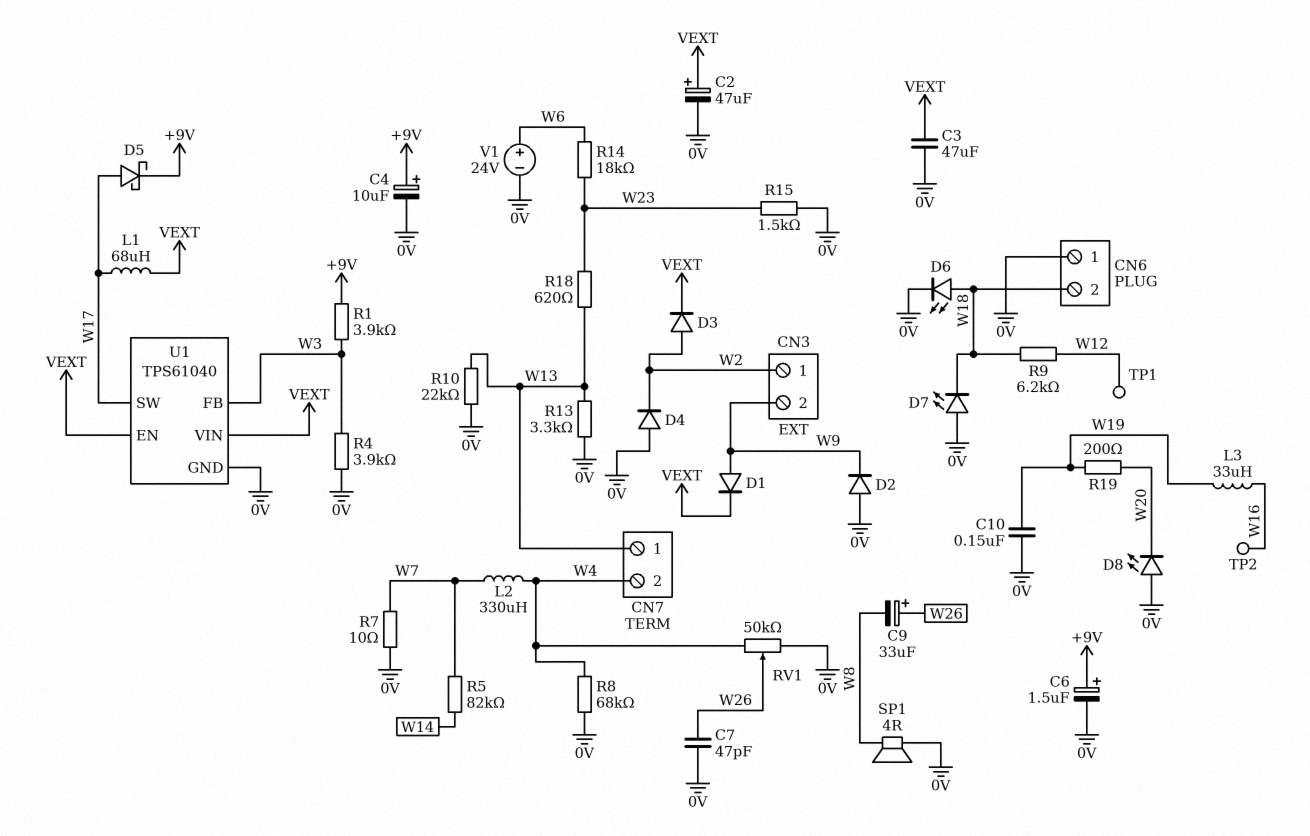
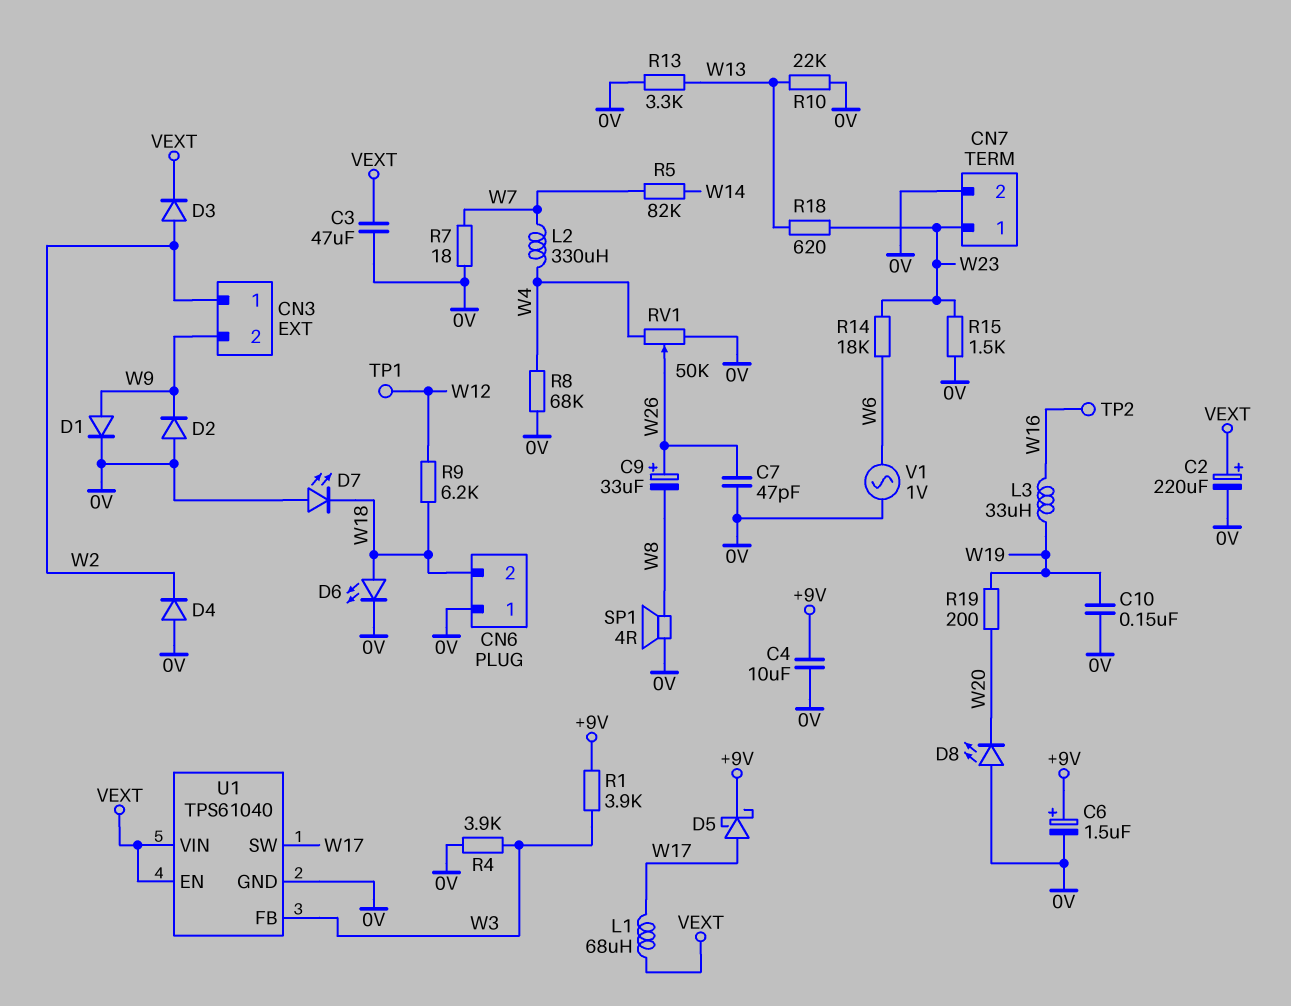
C2: 47uF (plus VEXT, minus 0V) -> 220uF (plus VEXT, minus 0V)
C4: 10uF (plus +9V, minus 0V) -> 10uF (+9V, 0V)
CN7 pin 1: W13 -> W23
CN7 pin 2: W4 -> 0V
D1: diode (A W9, K VEXT) -> diode (A W9, K 0V)
R7: 10 (0V, W7) -> 18 (0V, W7)
V1: 24V (plus W6, minus 0V) -> AC 1V (0V, W6)

